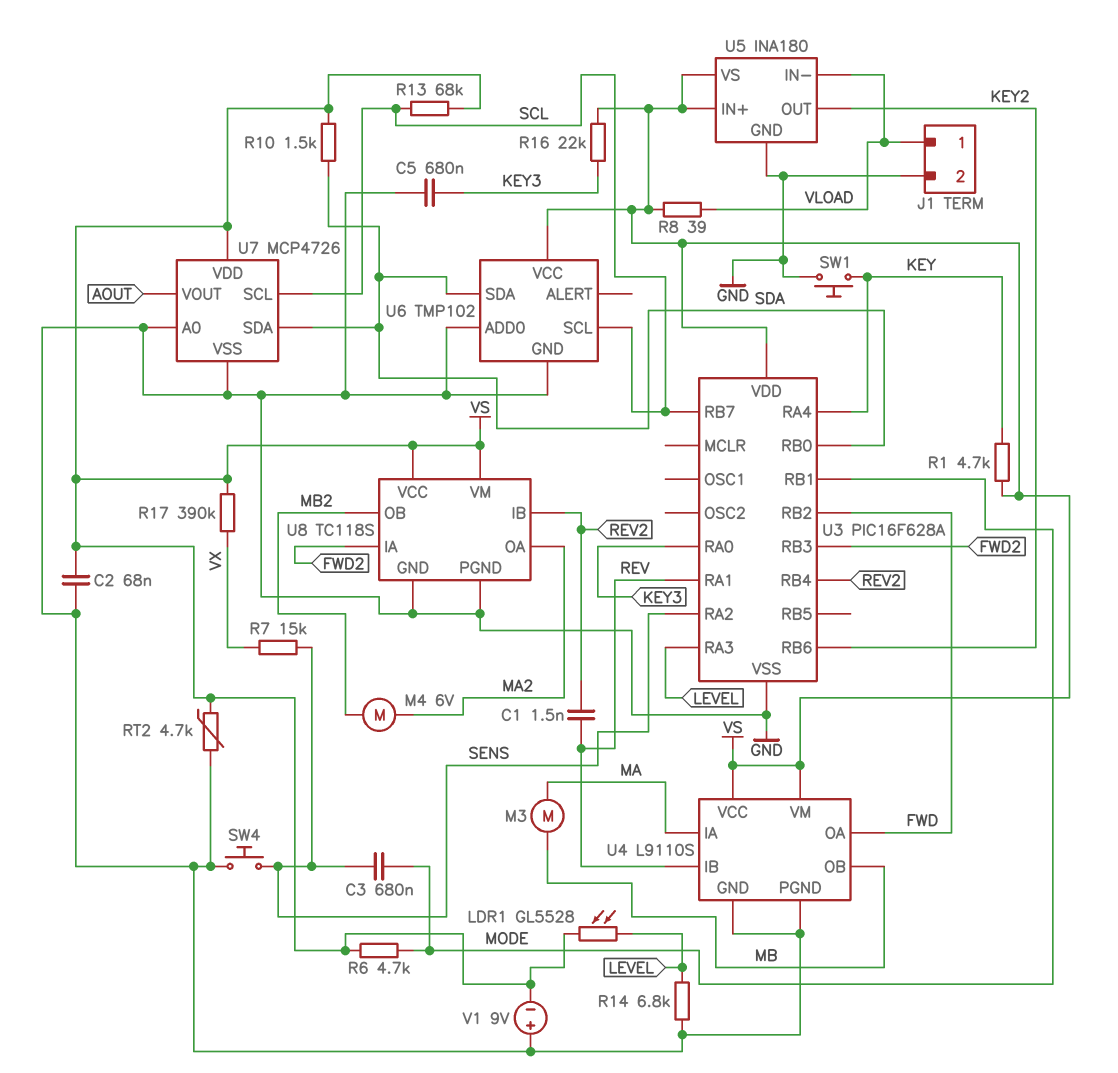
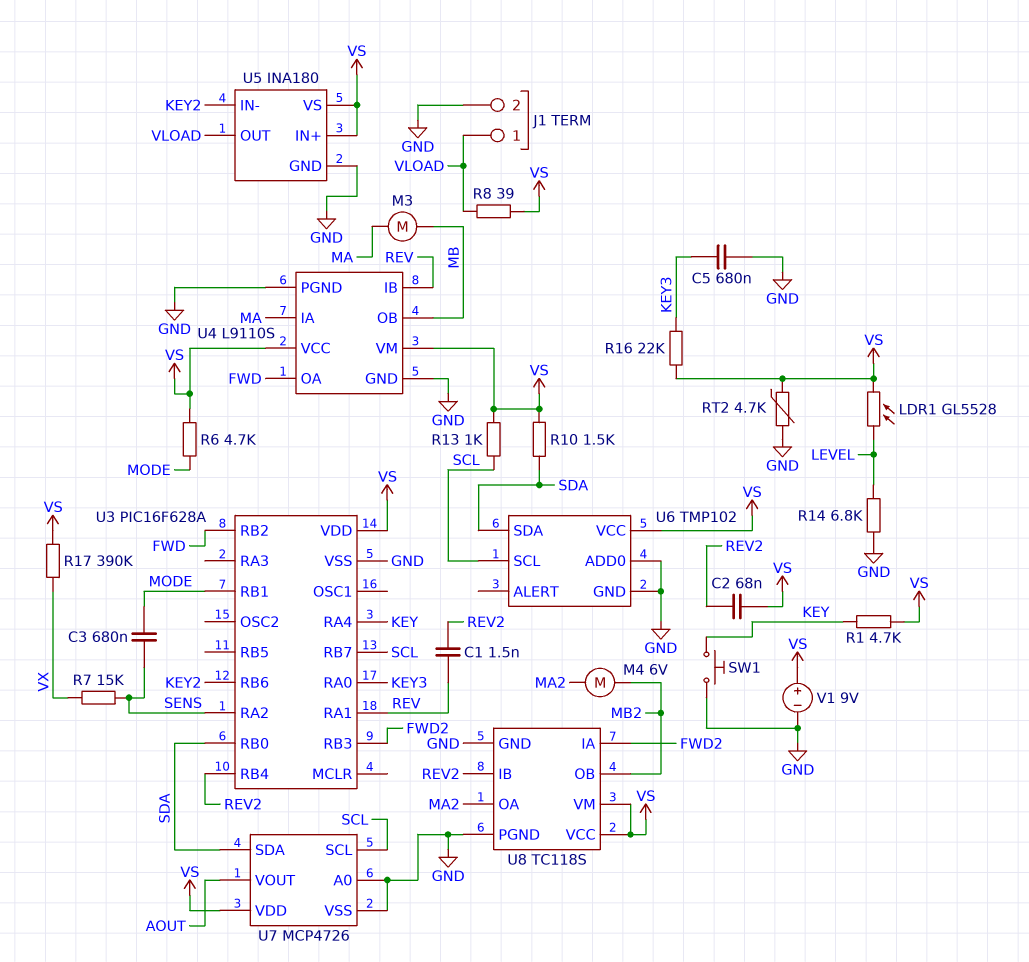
C2: 68nF (GND, VS) -> 68nF (REV2, VS)
R13: 68k (SCL, VS) -> 1k (SCL, VS)
SW4: button (GND, SENS) -> none
U3 pin RA3: LEVEL -> none
U5 pin IN-: VLOAD -> KEY2
U5 pin OUT: KEY2 -> VLOAD
V1: 9V (plus GND, minus VS) -> 9V (plus VS, minus GND)

